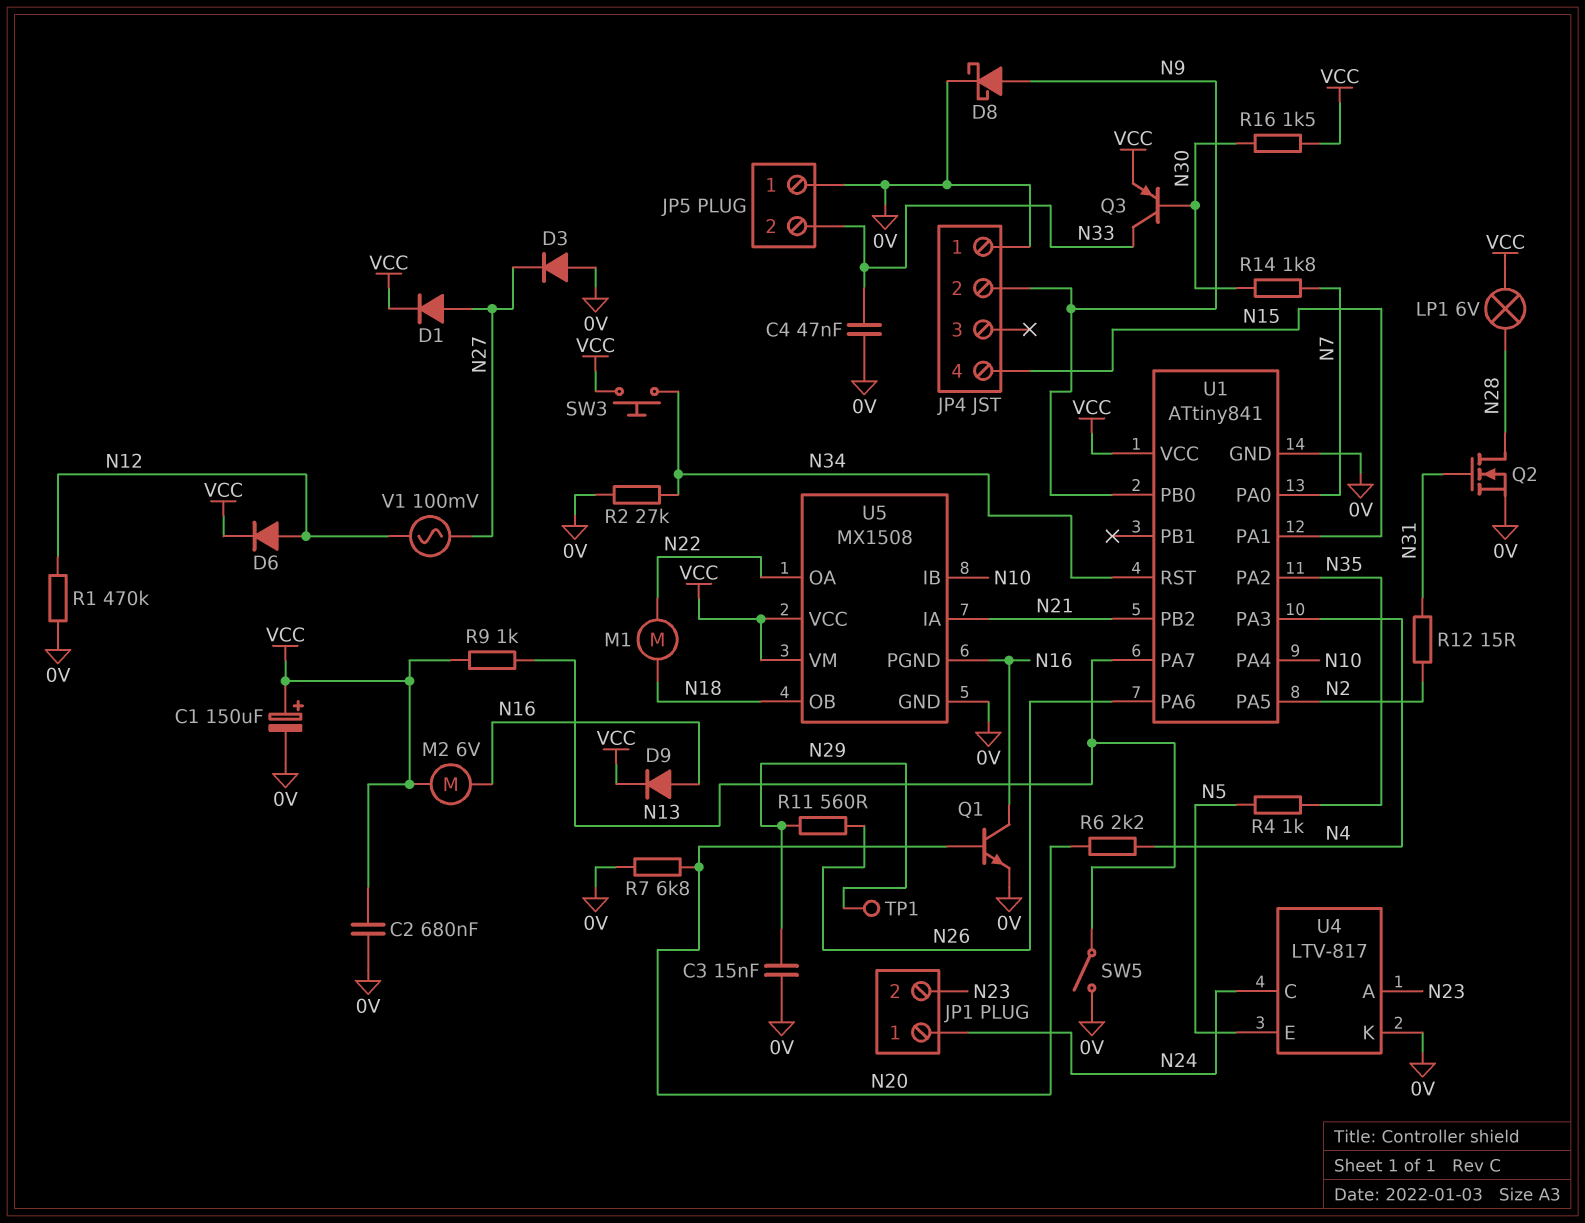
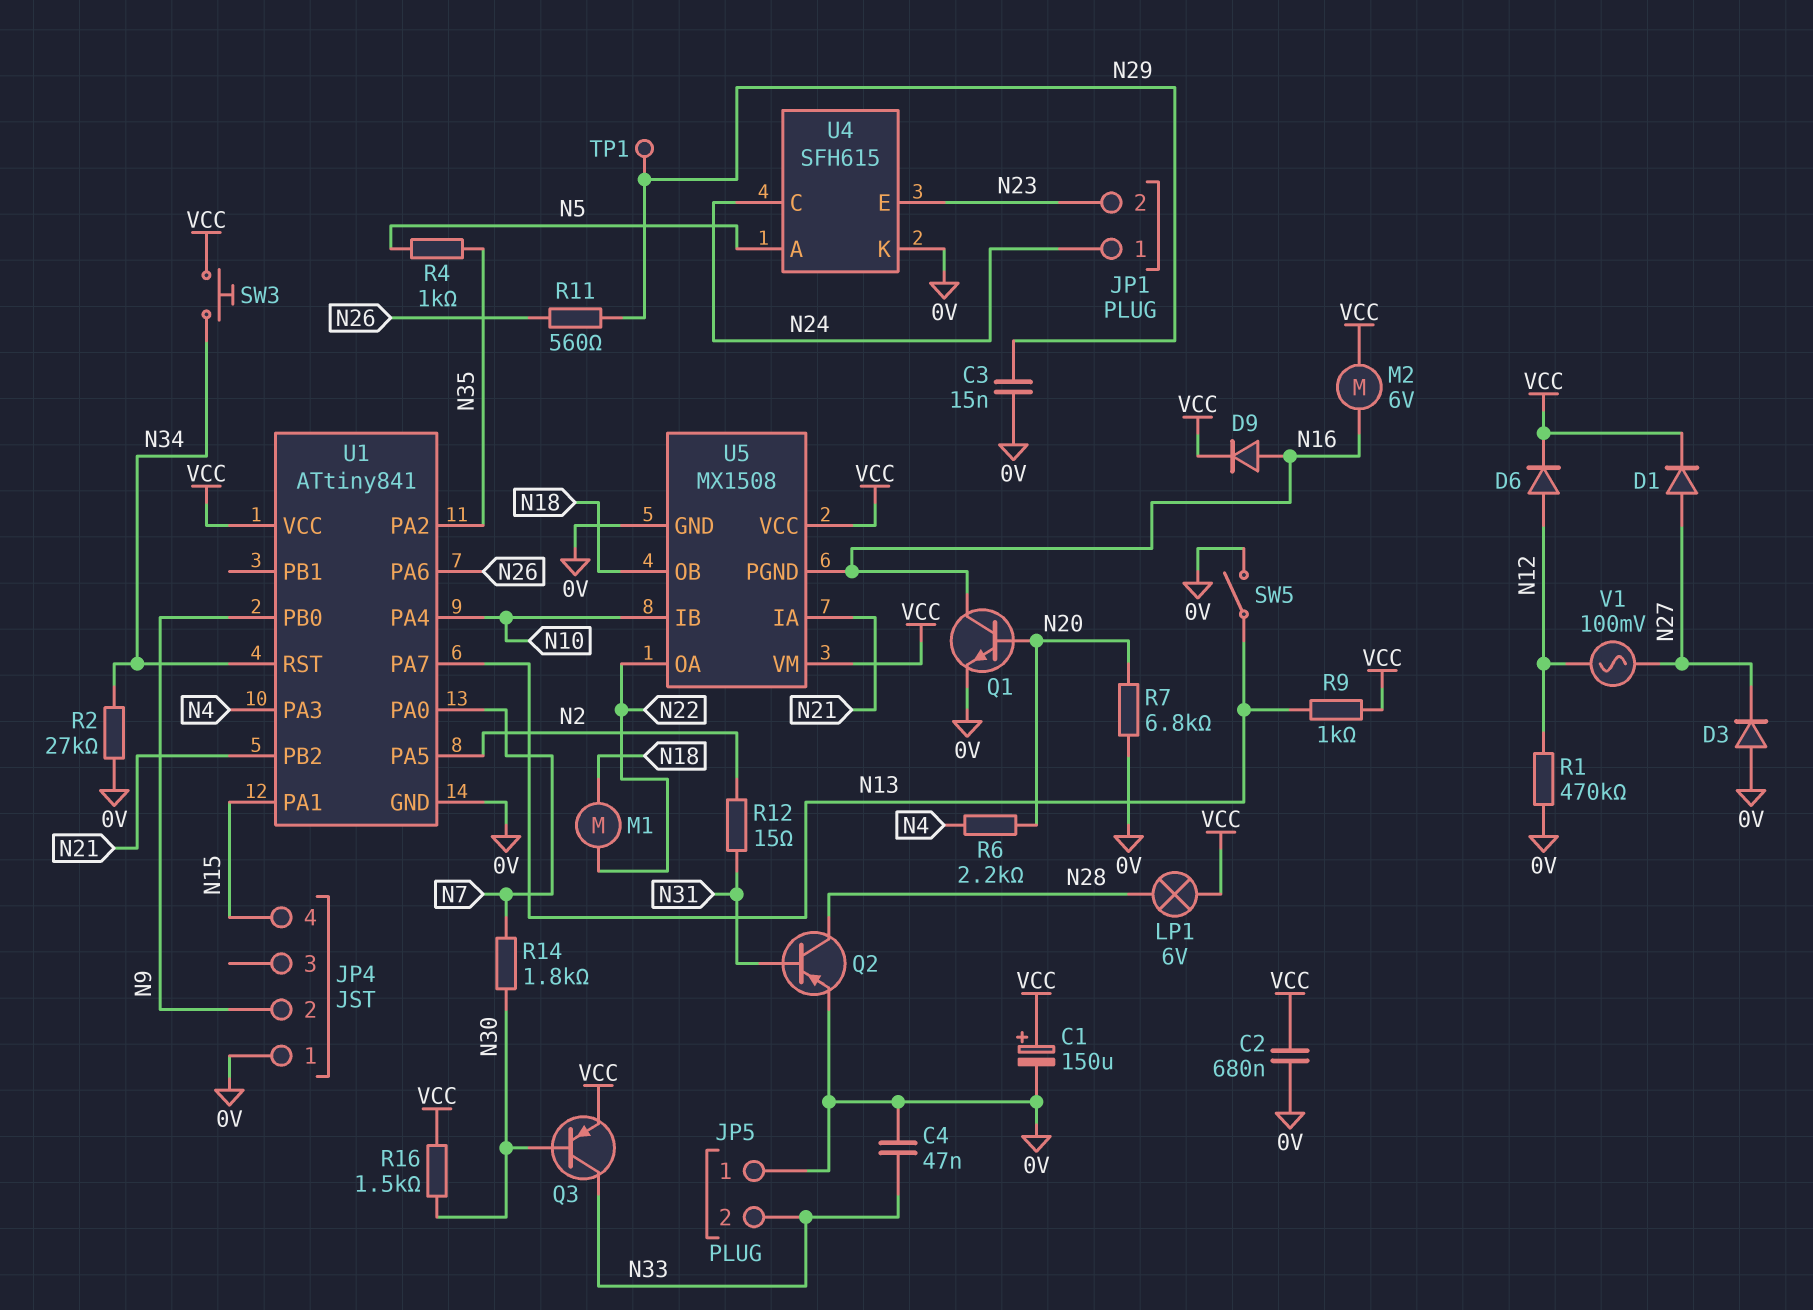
D8: schottky (A N9, K 0V) -> none
Q2: NMOS (G N31, D N28, S 0V) -> PNP (B N31, C N28, E 0V)
U4: LTV-817 -> SFH615
U4 pin A: N23 -> N5
U4 pin E: N5 -> N23

